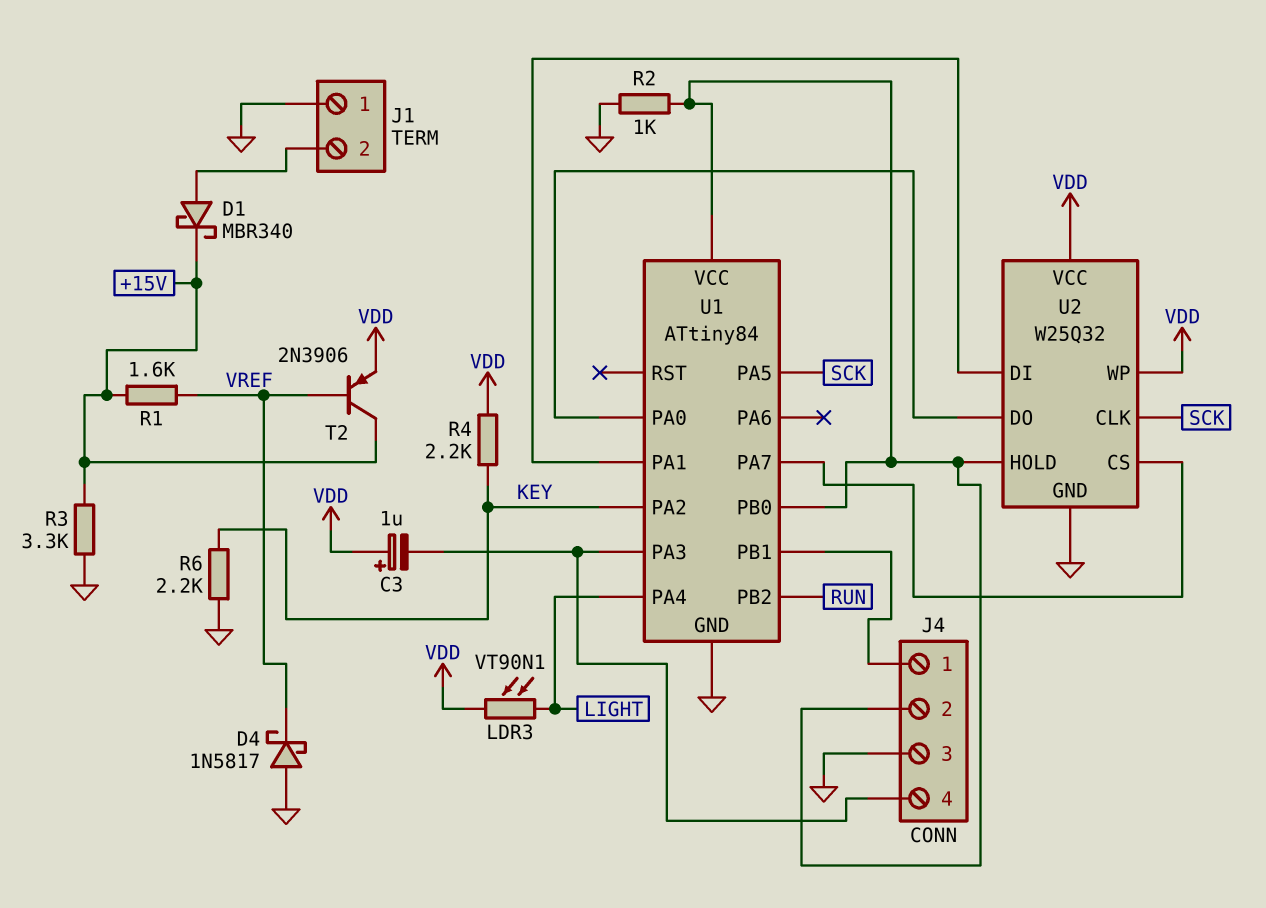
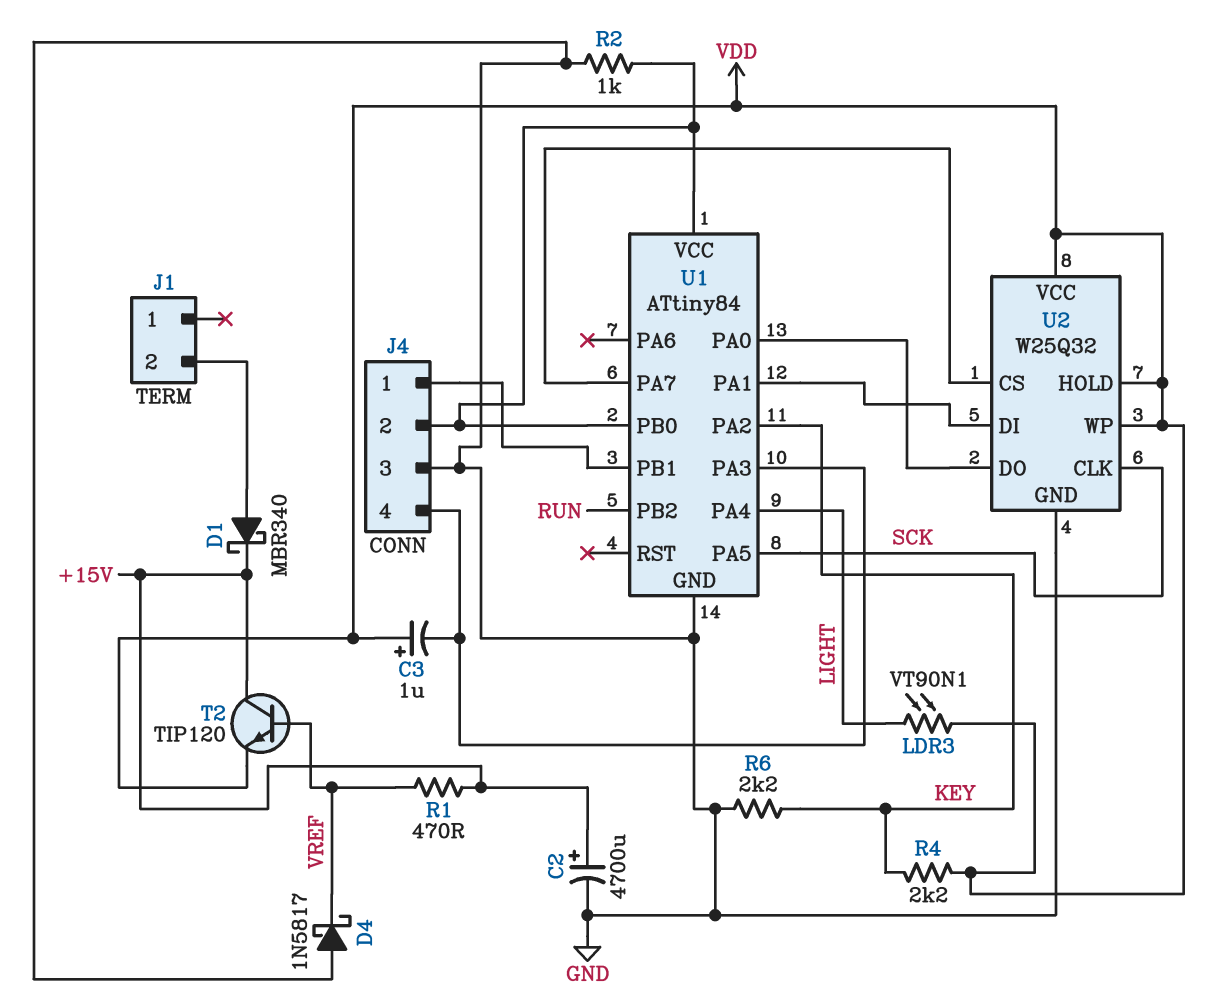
C2: none -> 4700uF (plus +15V, minus GND)
J1 pin 1: GND -> none
R1: 1.6k (+15V, VREF) -> 470 (+15V, VREF)
R3: 3.3k (+15V, GND) -> none
T2: PNP 2N3906 (B VREF, C +15V, E VDD) -> NPN TIP120 (B VREF, C +15V, E VDD)
U2 pin HOLD: J4/2 -> VDD

